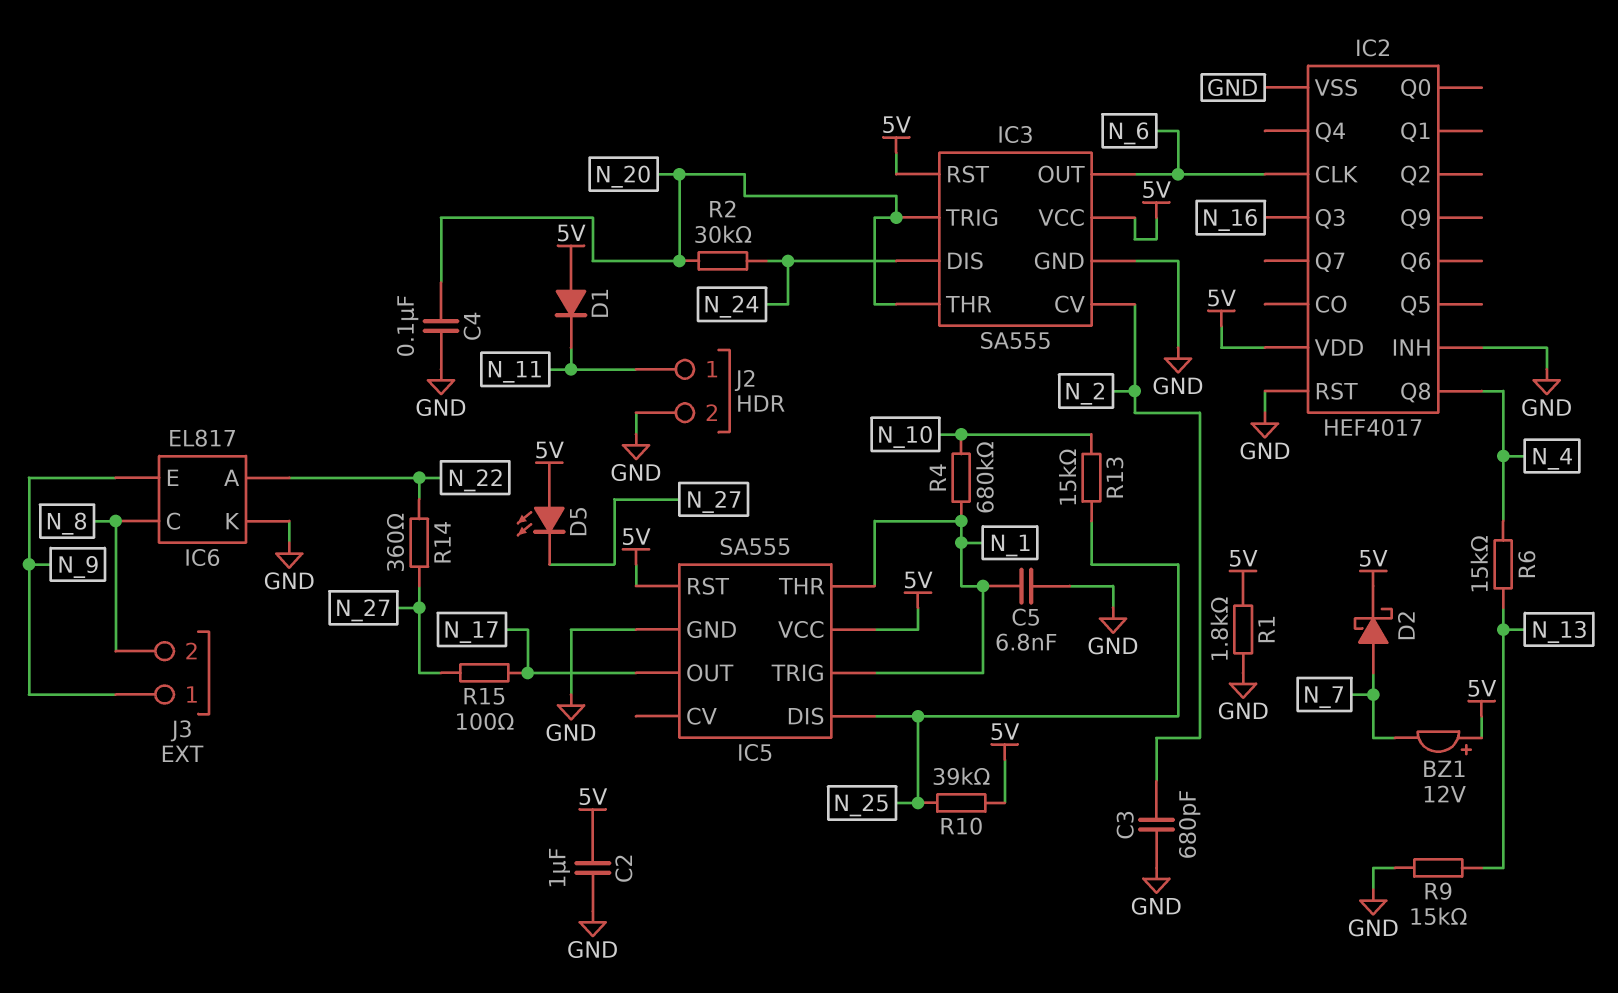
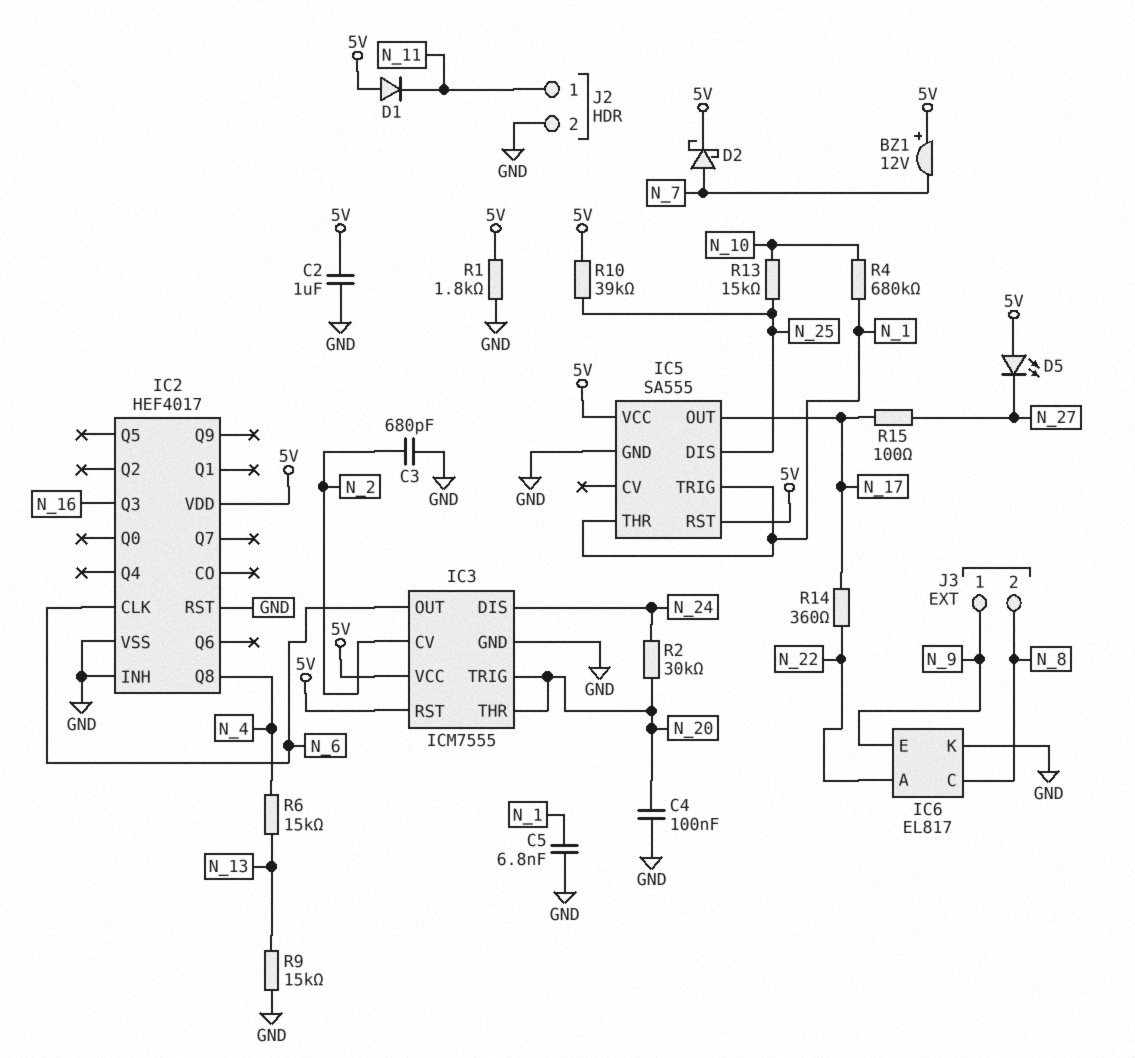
IC3: SA555 -> ICM7555
R14: 360 (N_22, N_27) -> 360 (N_17, N_22)

